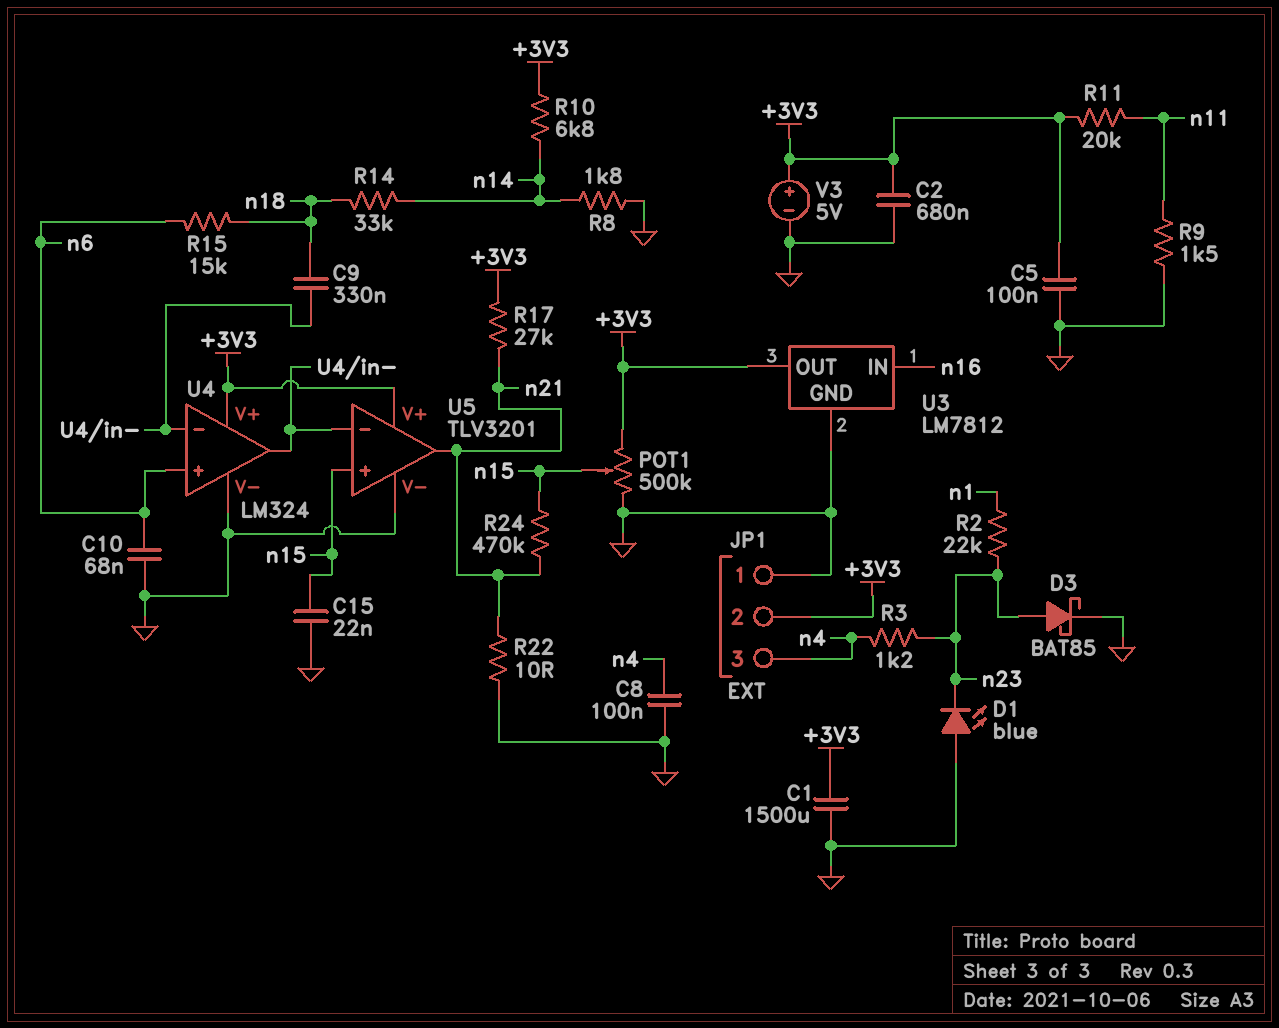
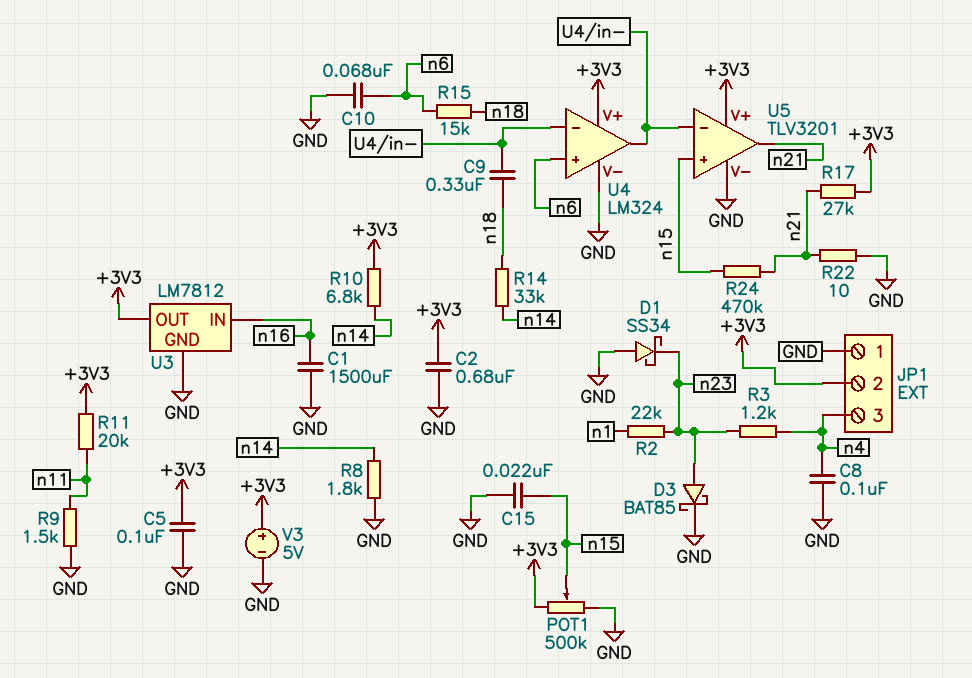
C1: 1500uF (+3V3, GND) -> 1500uF (GND, n16)
D1: LED blue (A GND, K n23) -> schottky SS34 (A GND, K n23)

